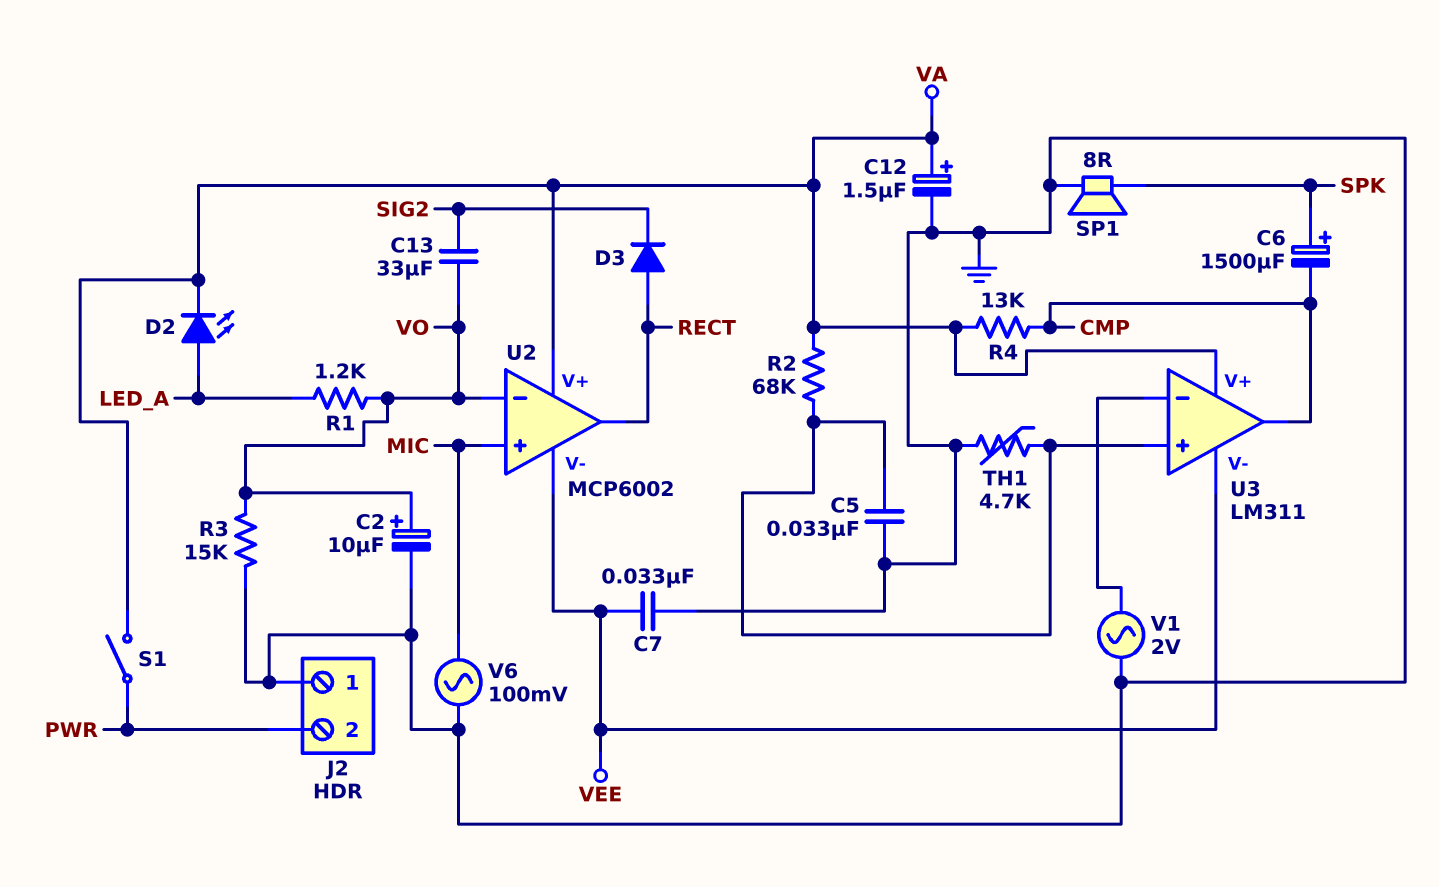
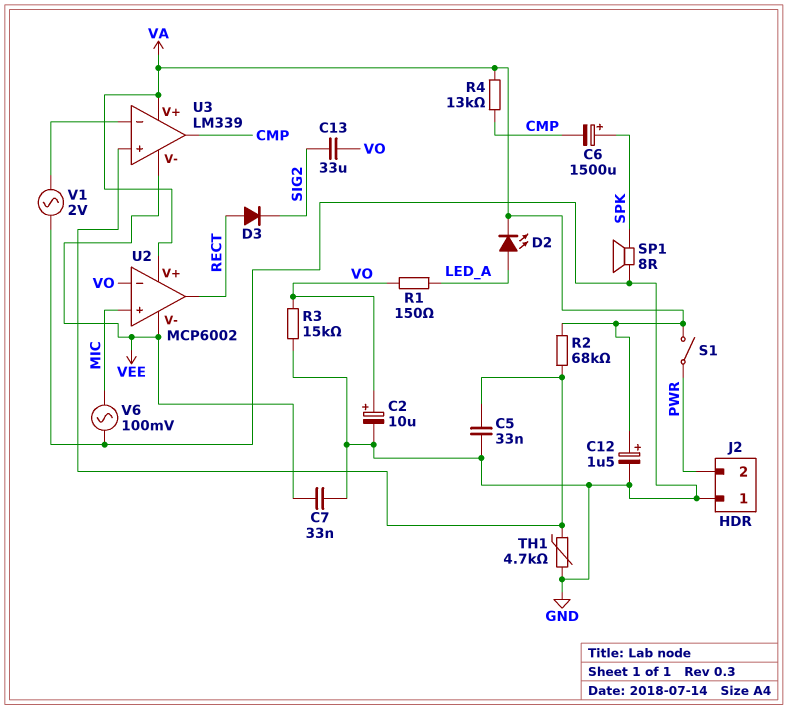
R1: 1.2k (LED_A, VO) -> 150 (LED_A, VO)
U3: LM311 -> LM339

